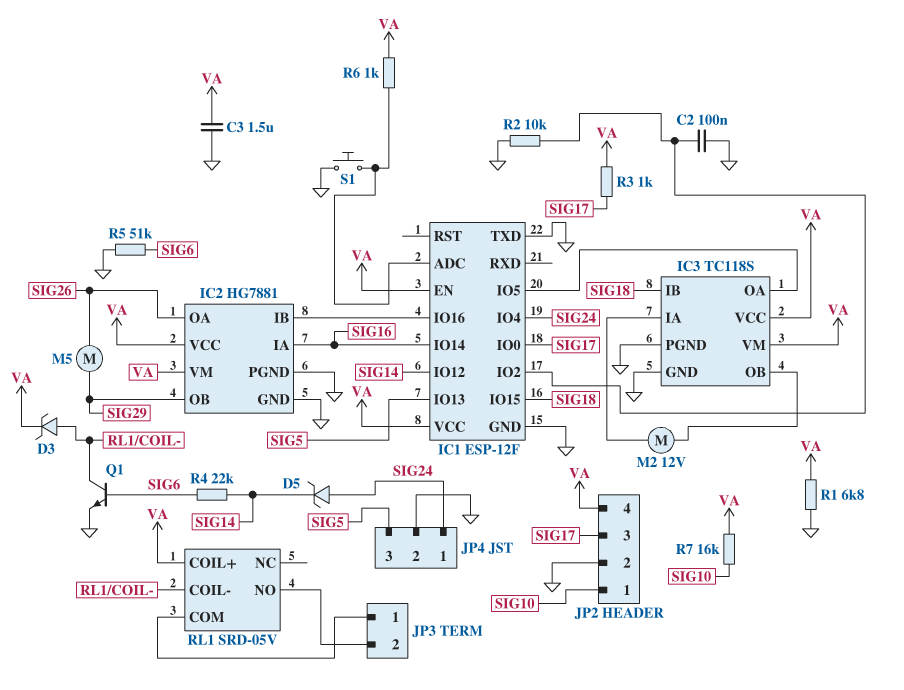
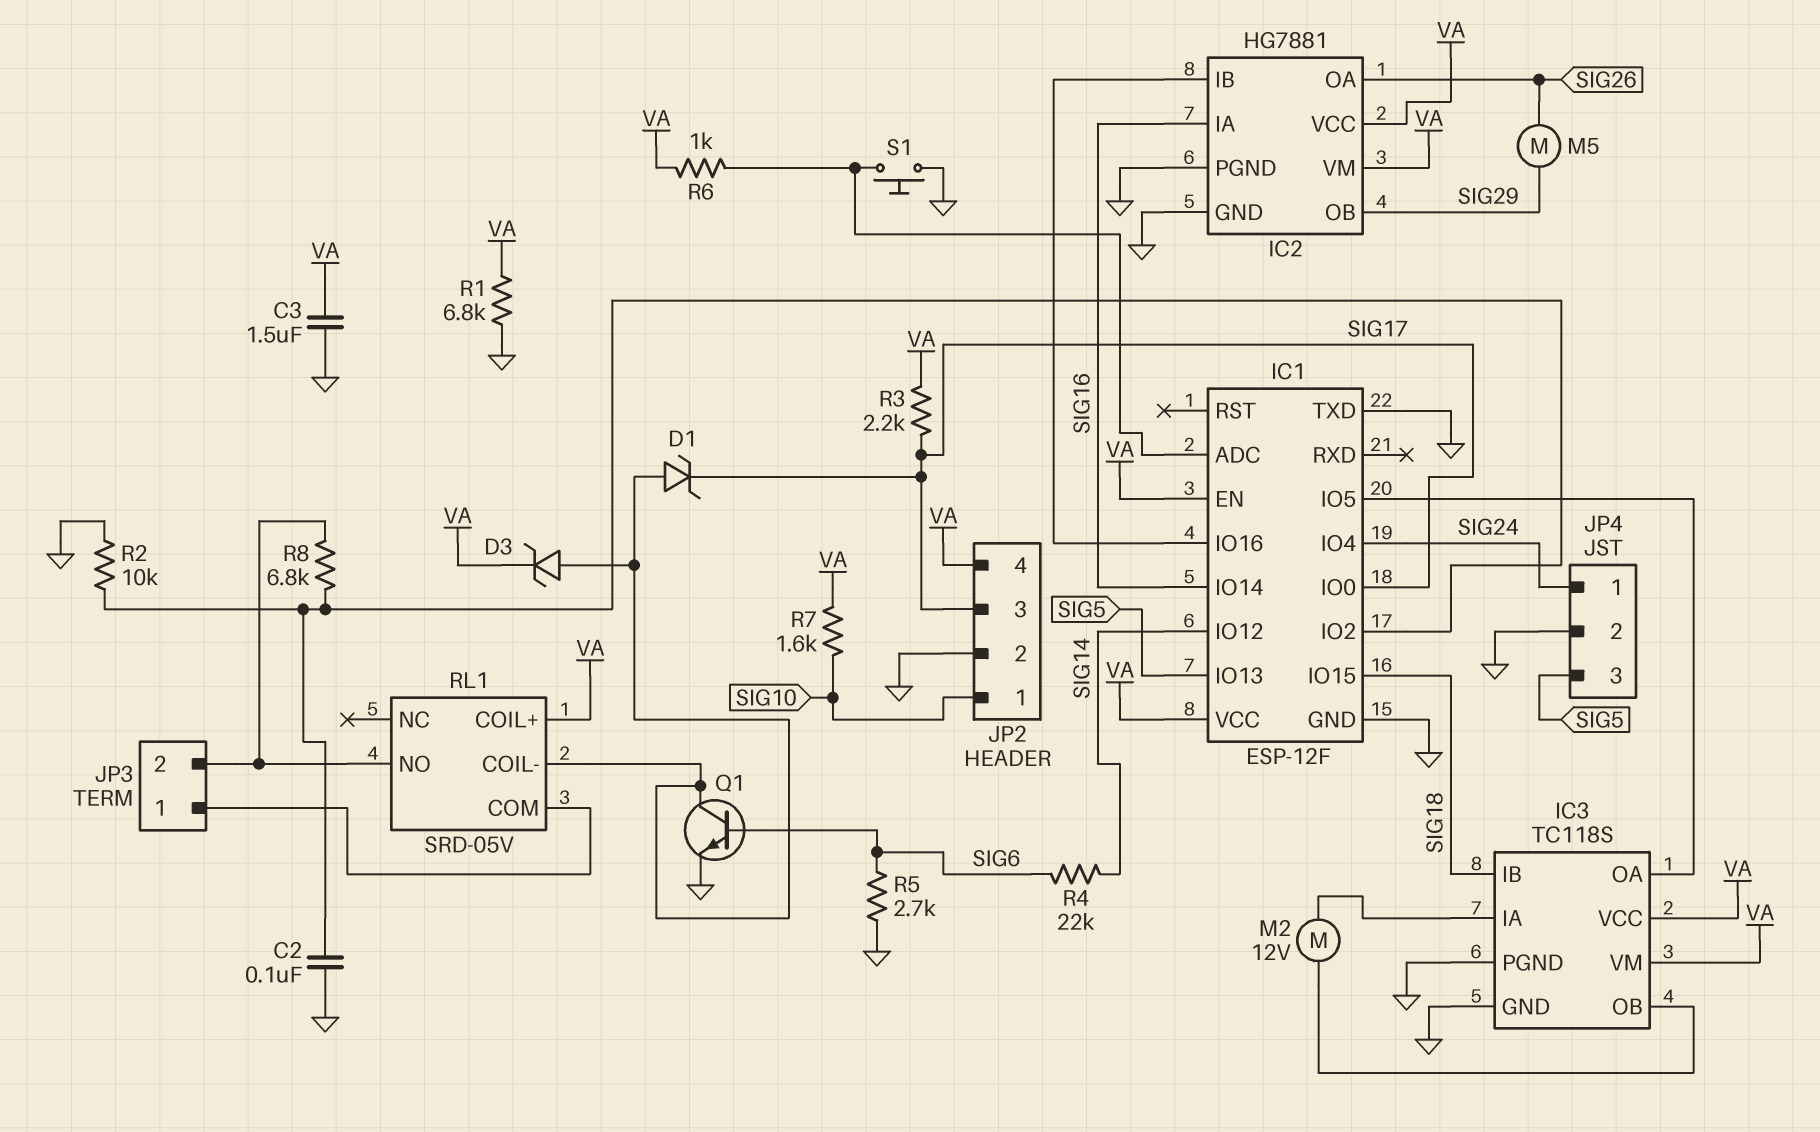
D1: none -> zener (A RL1/COIL-, K SIG17)
D5: zener (A SIG24, K SIG14) -> none
R3: 1k (SIG17, VA) -> 2.2k (SIG17, VA)
R5: 51k (GND, SIG6) -> 2.7k (GND, SIG6)
R7: 16k (SIG10, VA) -> 1.6k (SIG10, VA)
R8: none -> 6.8k (IC1/IO2, JP3/2)

